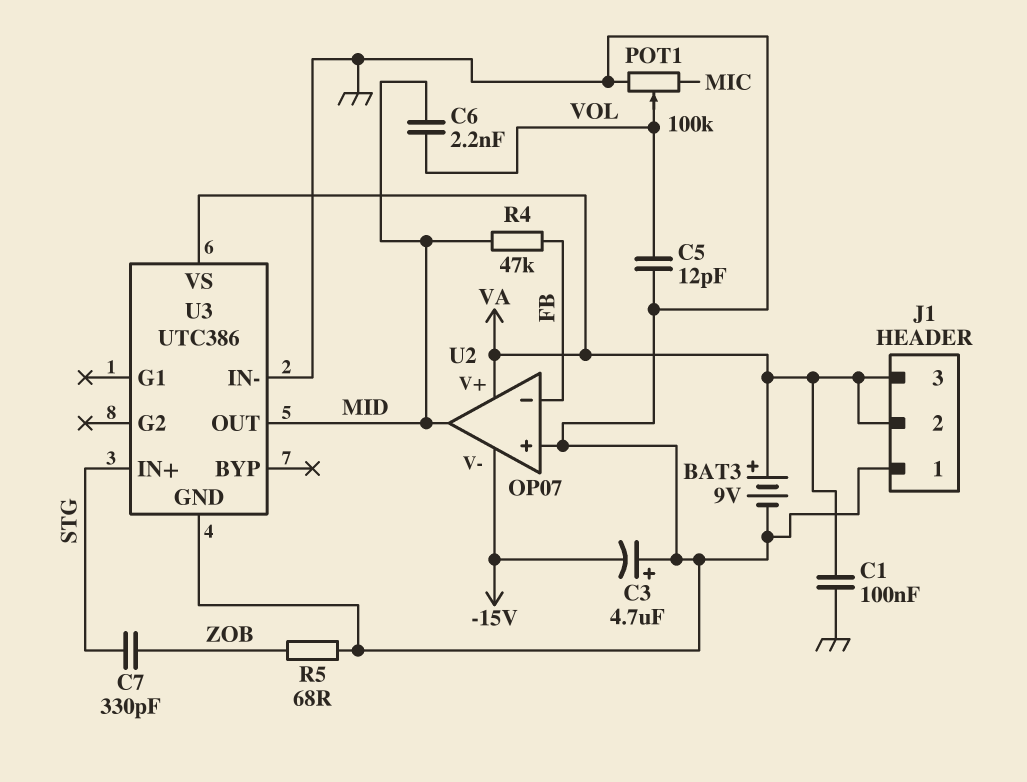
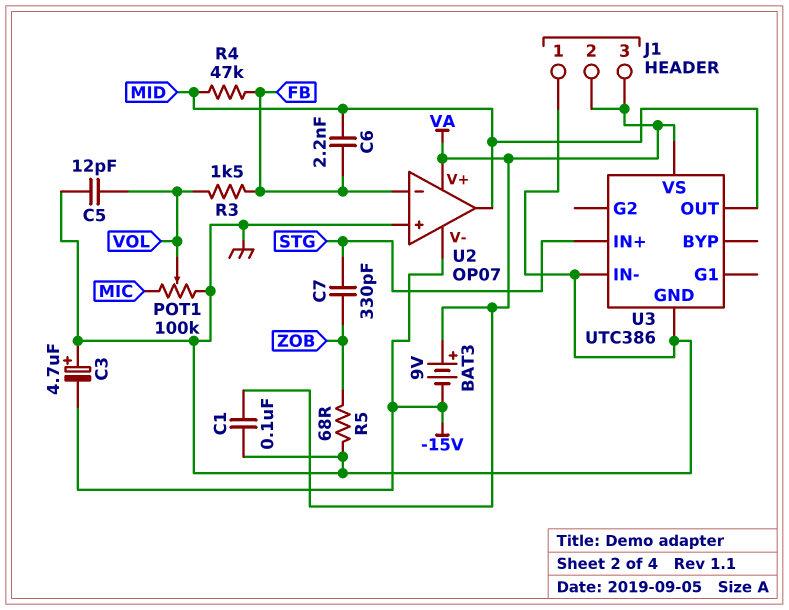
BAT3: 9V (plus VA, minus GND) -> 9V (plus VA, minus -15V)
C6: 2.2nF (MID, VOL) -> 2.2nF (FB, MID)
R3: none -> 1.5k (FB, VOL)

